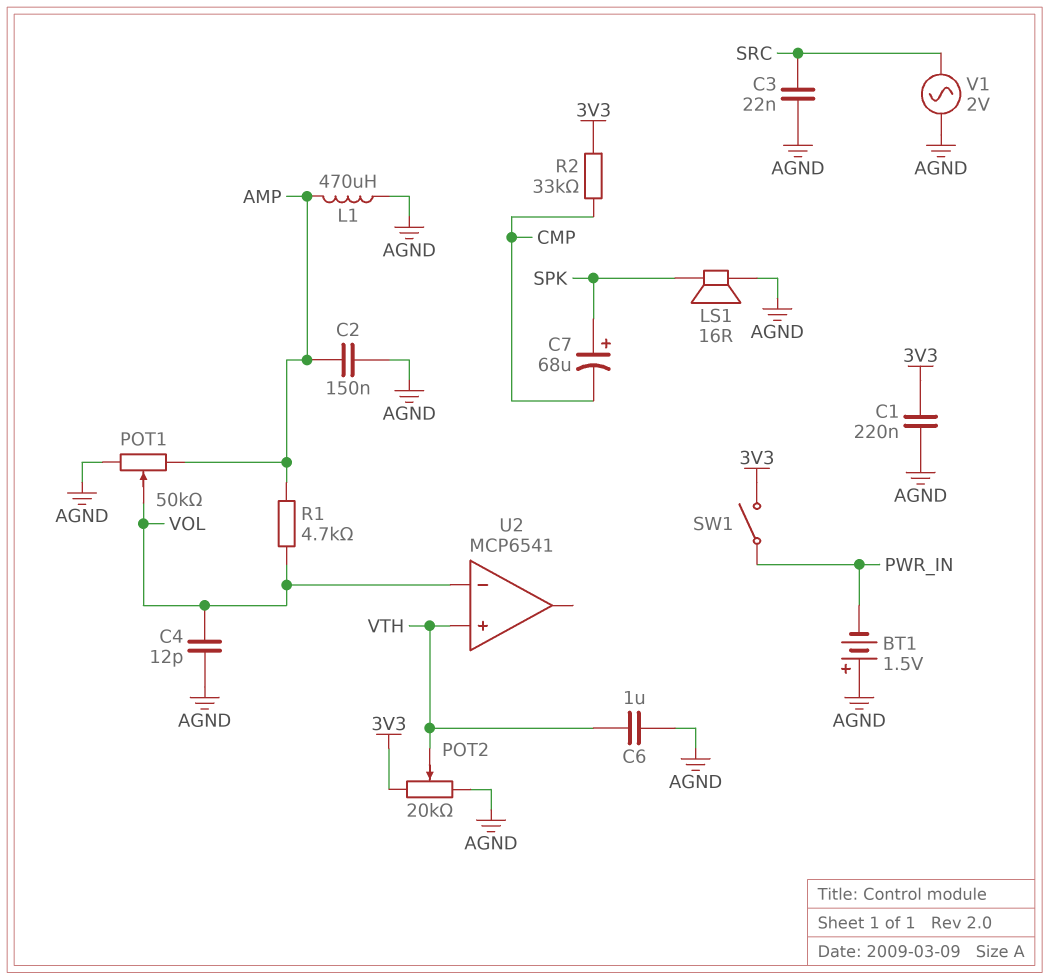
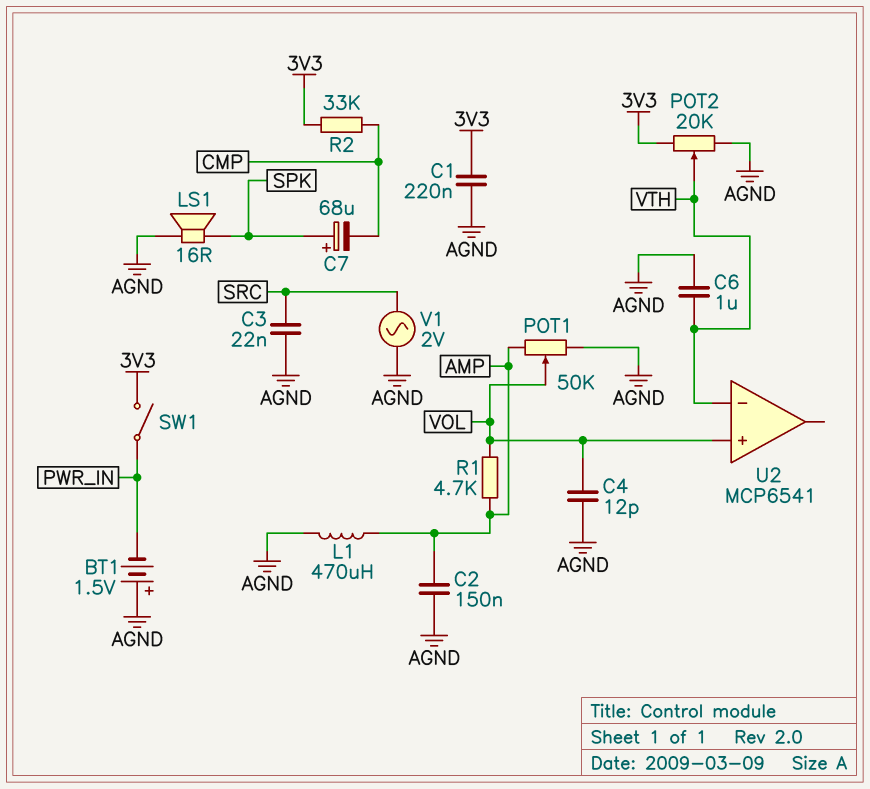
U2 pin in+: VTH -> VOL
U2 pin in-: VOL -> VTH

